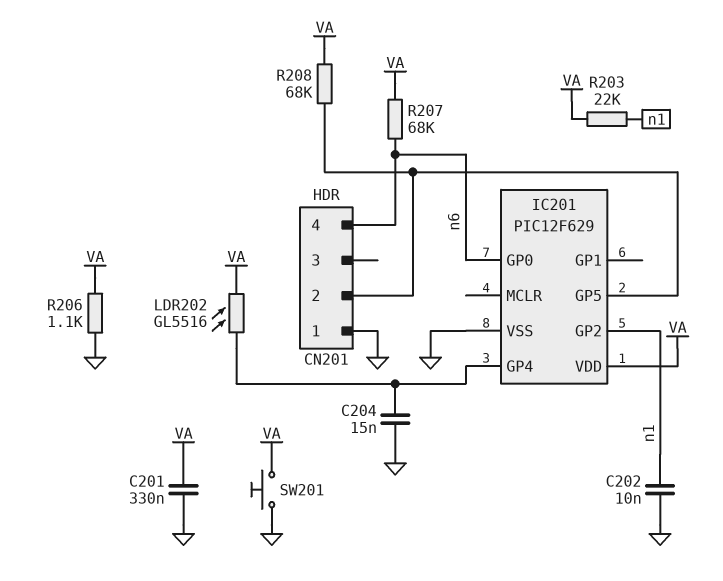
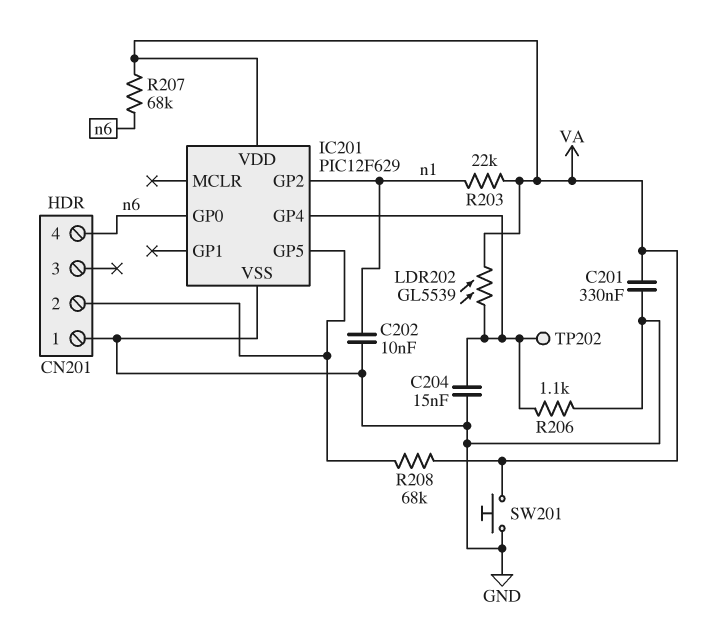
LDR202: GL5516 (IC201/GP4, VA) -> GL5539 (IC201/GP4, VA)
R206: 1.1k (GND, VA) -> 1.1k (GND, IC201/GP4)
TP202: none -> test point (IC201/GP4)

